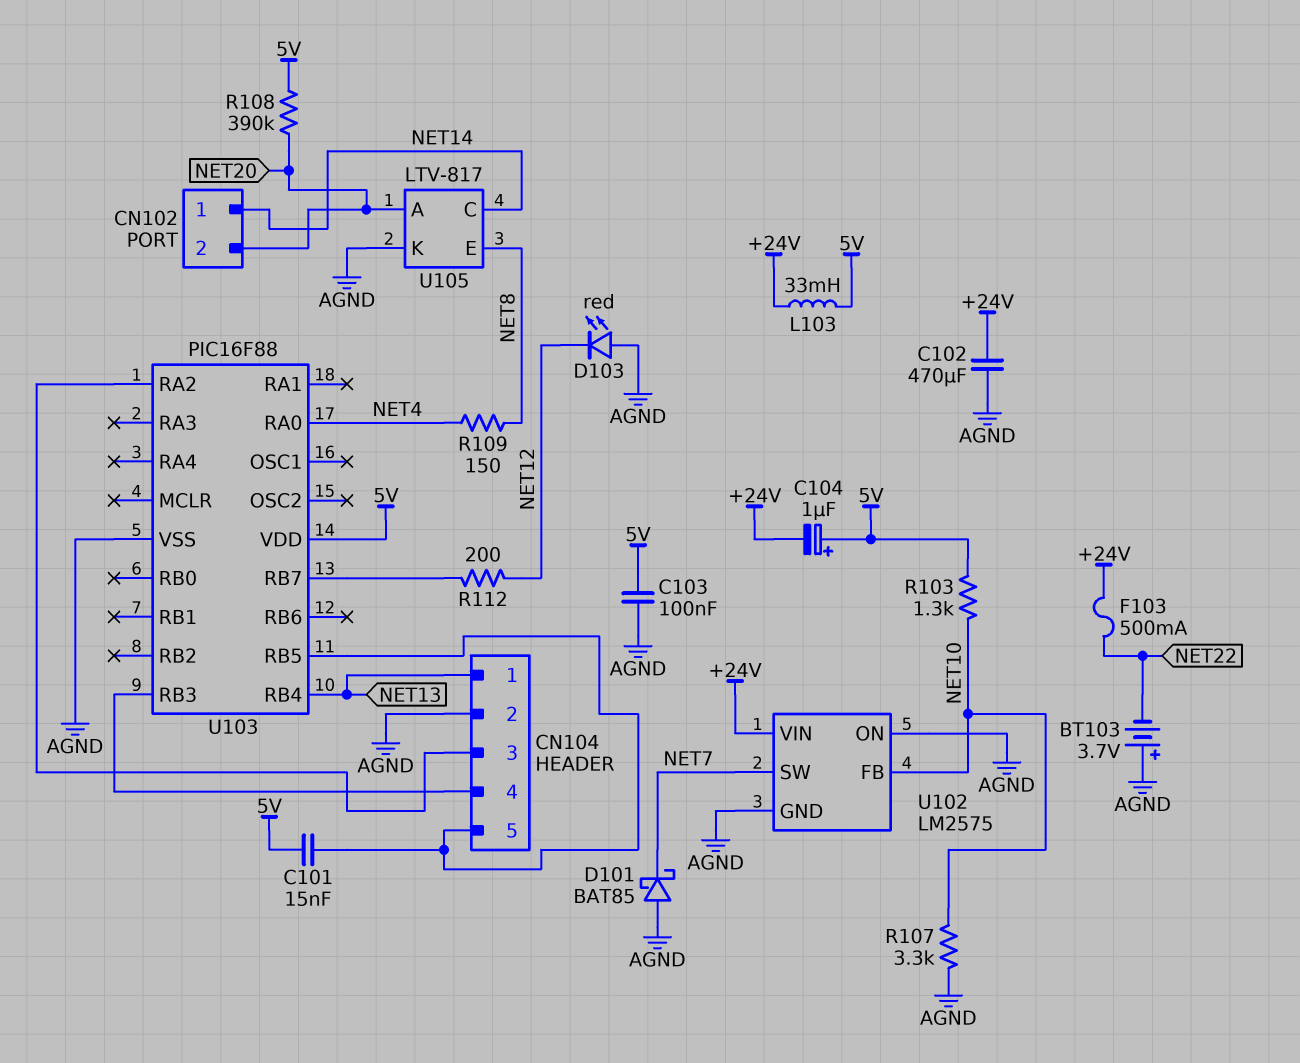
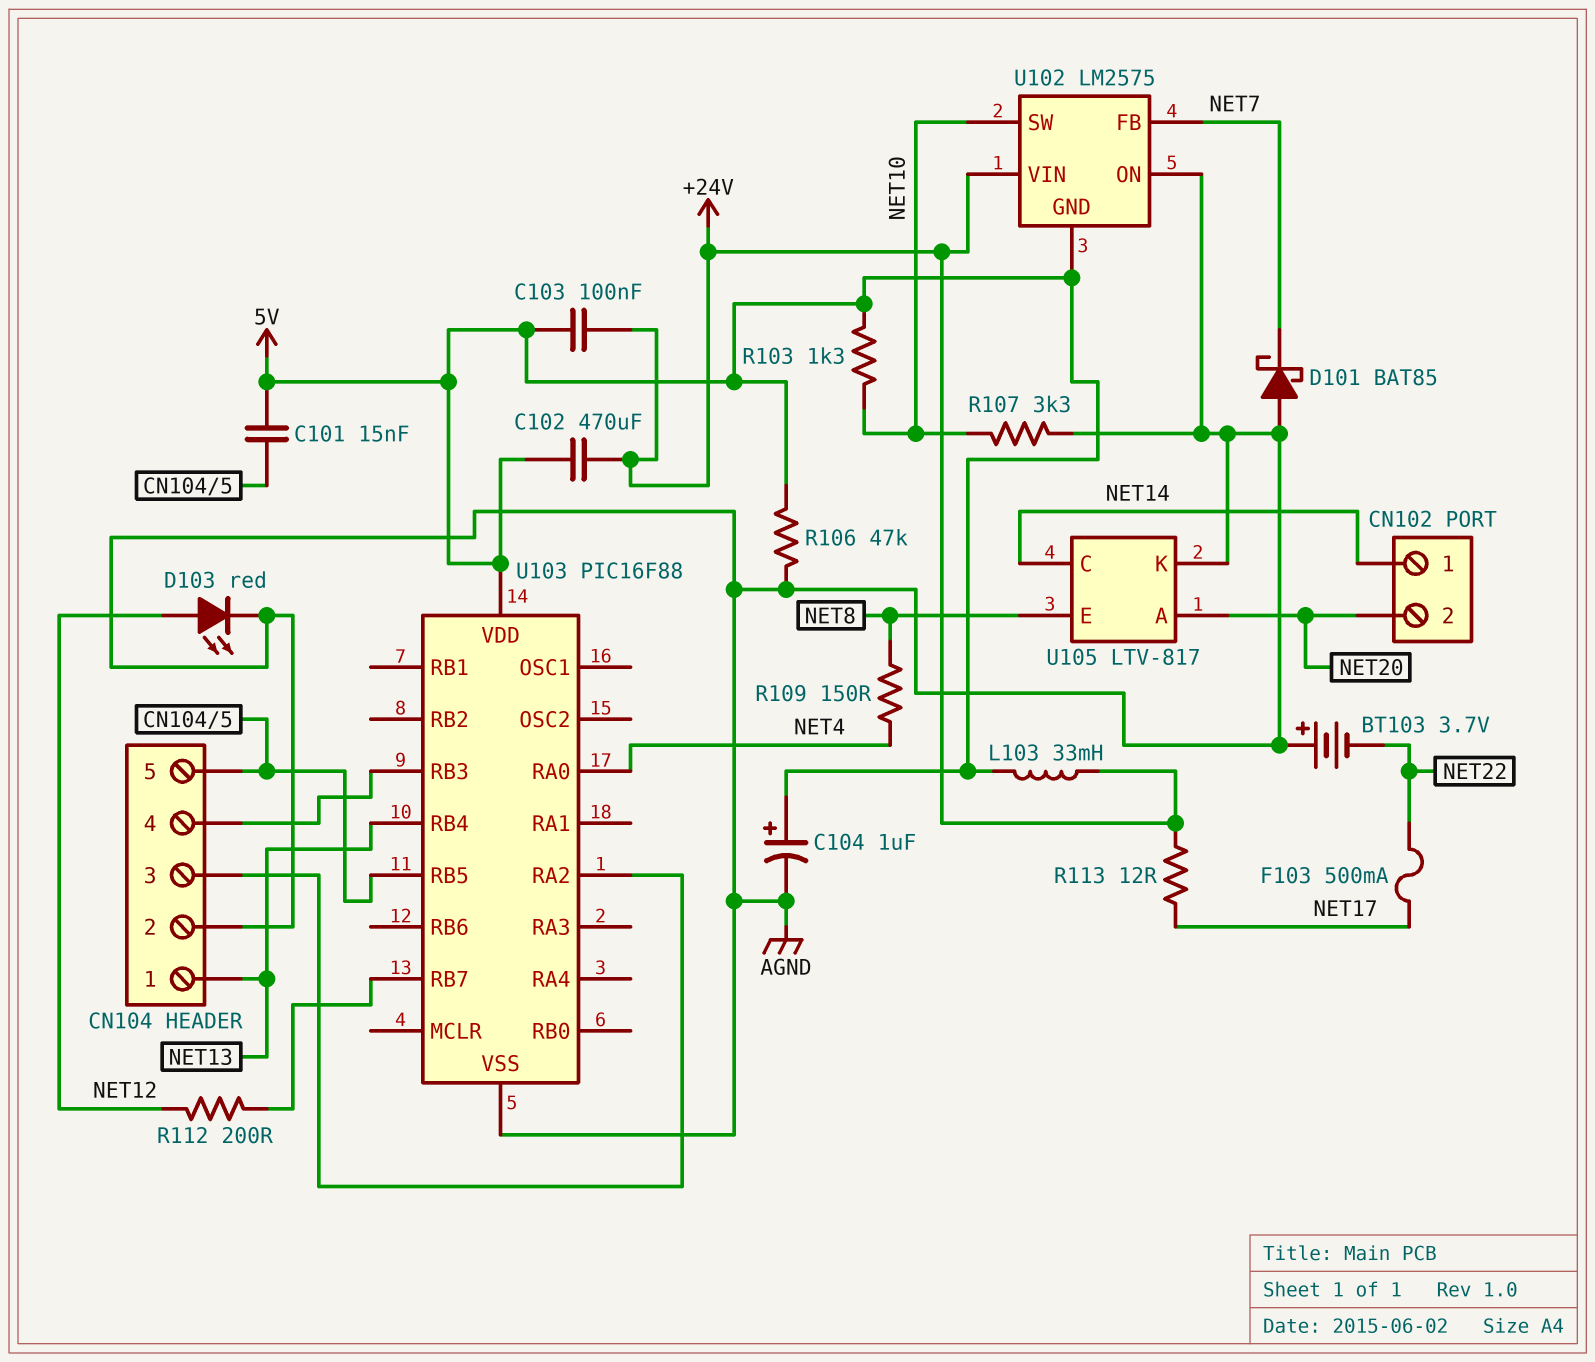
C102: 470uF (+24V, AGND) -> 470uF (+24V, 5V)
C103: 100nF (5V, AGND) -> 100nF (+24V, 5V)
C104: 1uF (plus 5V, minus +24V) -> 1uF (plus 5V, minus AGND)
D103: LED red (A AGND, K NET12) -> LED red (A NET12, K AGND)
F103: 500mA (+24V, NET22) -> 500mA (NET17, NET22)
R106: none -> 47k (5V, AGND)
R108: 390k (5V, NET20) -> none
R113: none -> 12 (+24V, NET17)
U102 pin FB: NET10 -> NET7
U102 pin GND: AGND -> 5V
U102 pin SW: NET7 -> NET10

